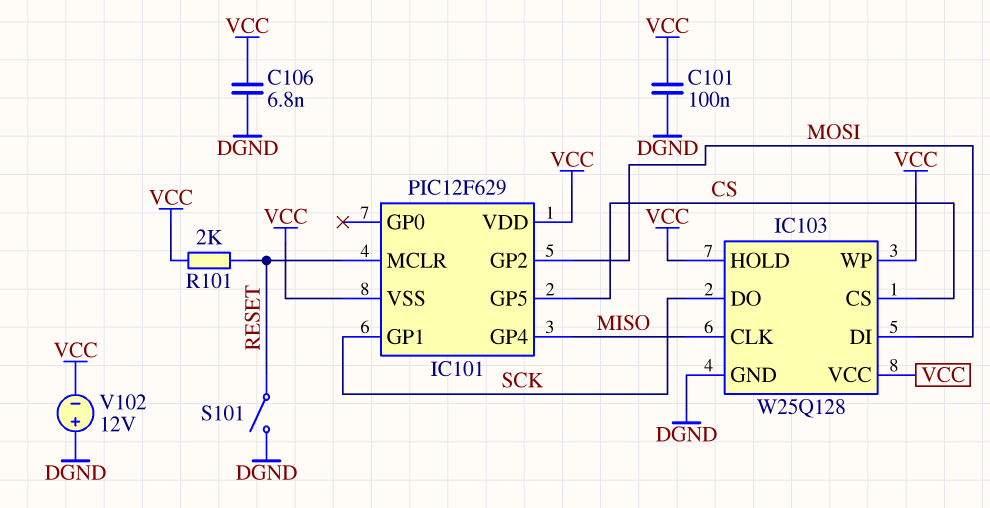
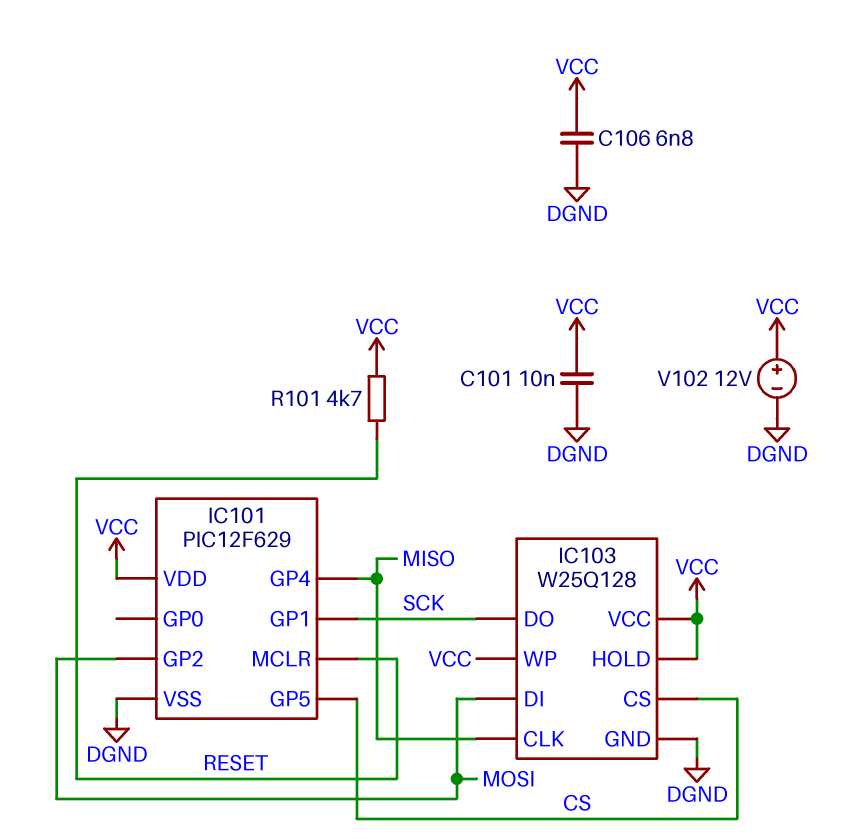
C101: 100nF (DGND, VCC) -> 10nF (DGND, VCC)
IC101 pin VSS: VCC -> DGND
R101: 2k (RESET, VCC) -> 4.7k (RESET, VCC)
S101: switch (DGND, RESET) -> none
V102: 12V (plus DGND, minus VCC) -> 12V (plus VCC, minus DGND)

